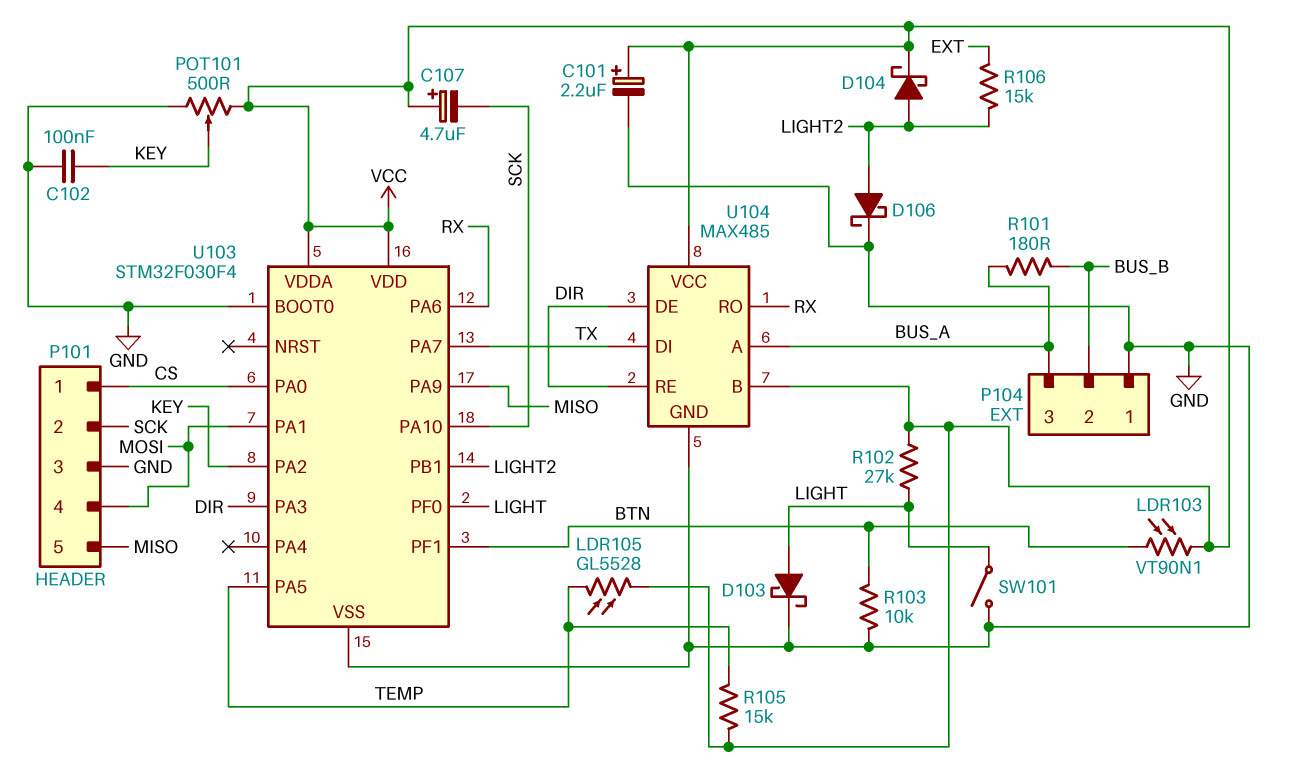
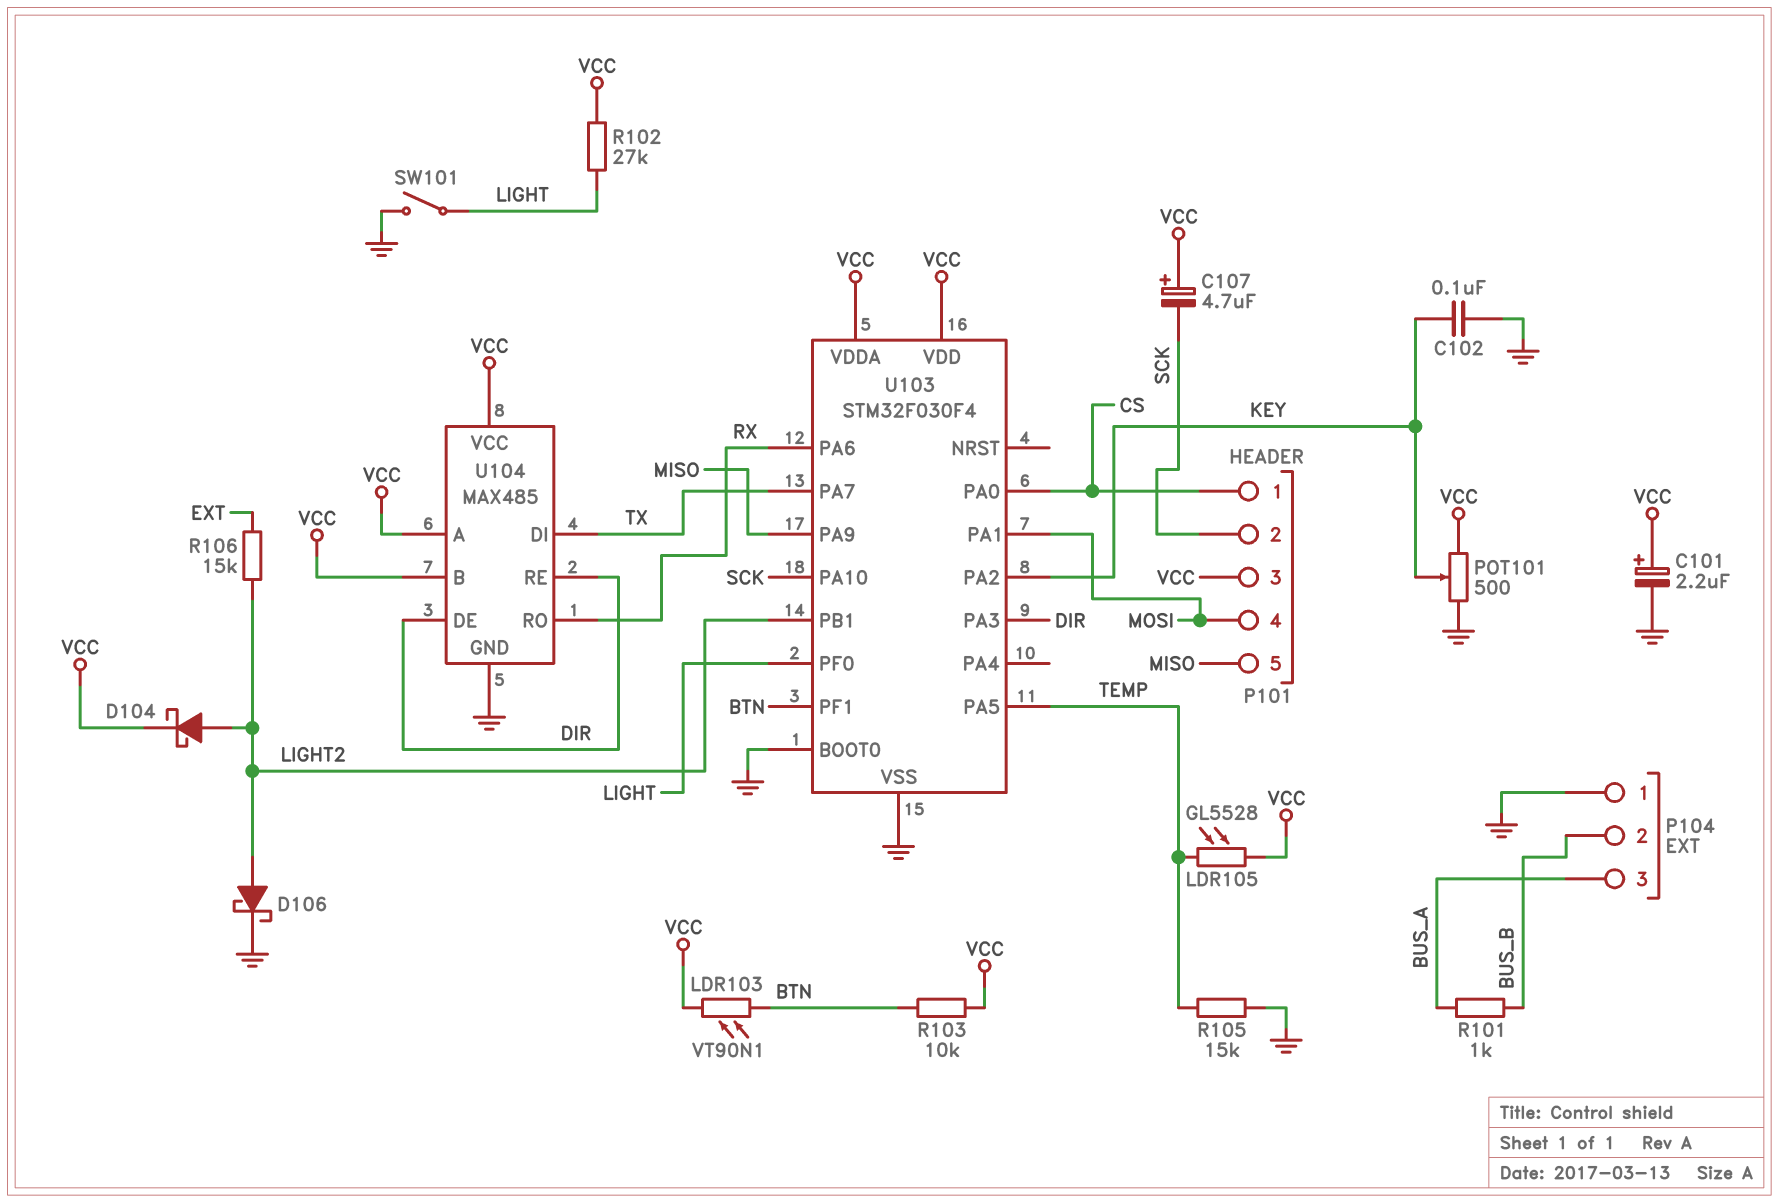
D103: schottky (A LIGHT, K GND) -> none
P101 pin 3: GND -> VCC
R101: 180 (BUS_A, BUS_B) -> 1k (BUS_A, BUS_B)
R103: 10k (BTN, GND) -> 10k (BTN, VCC)
R105: 15k (TEMP, VCC) -> 15k (GND, TEMP)
U104 pin A: BUS_A -> VCC

